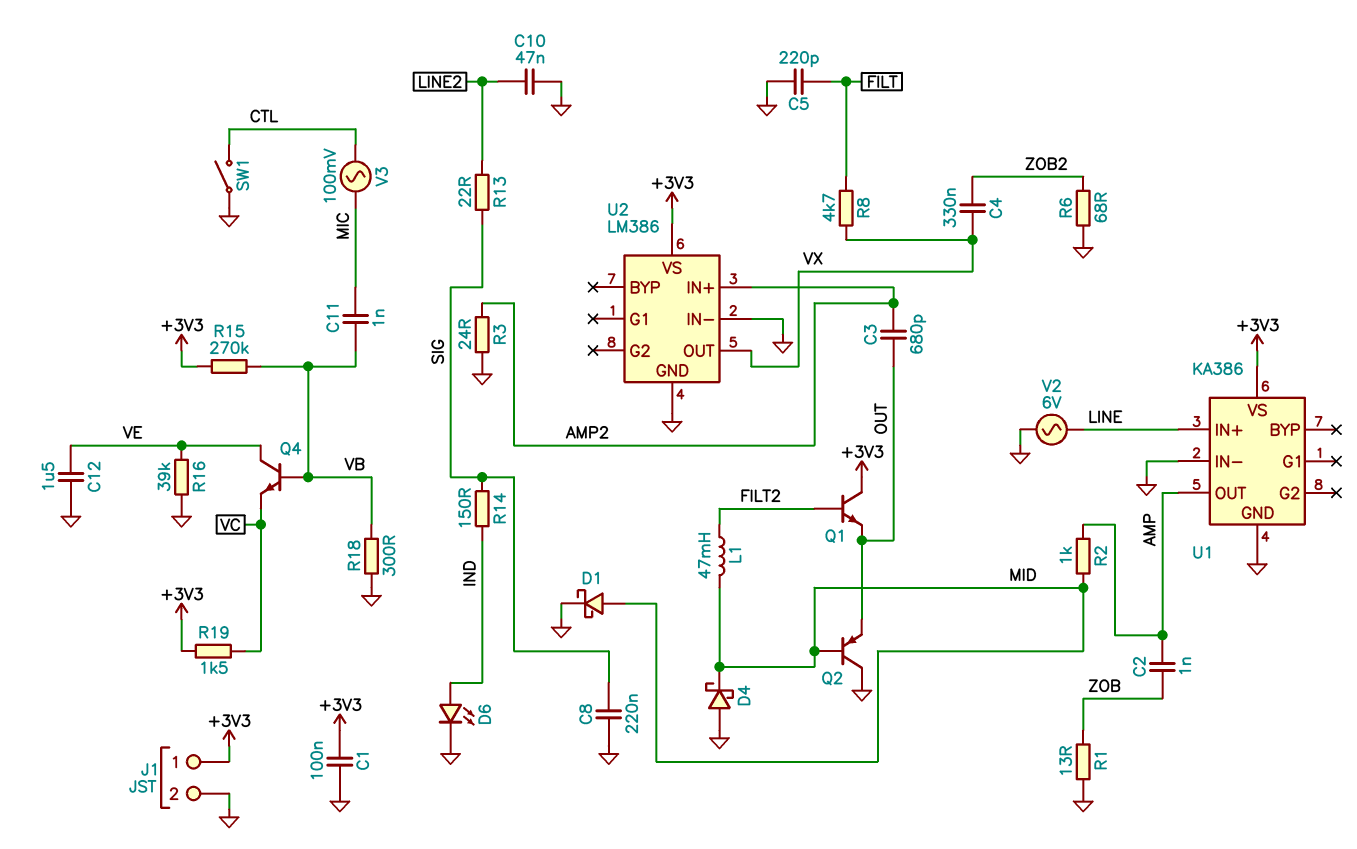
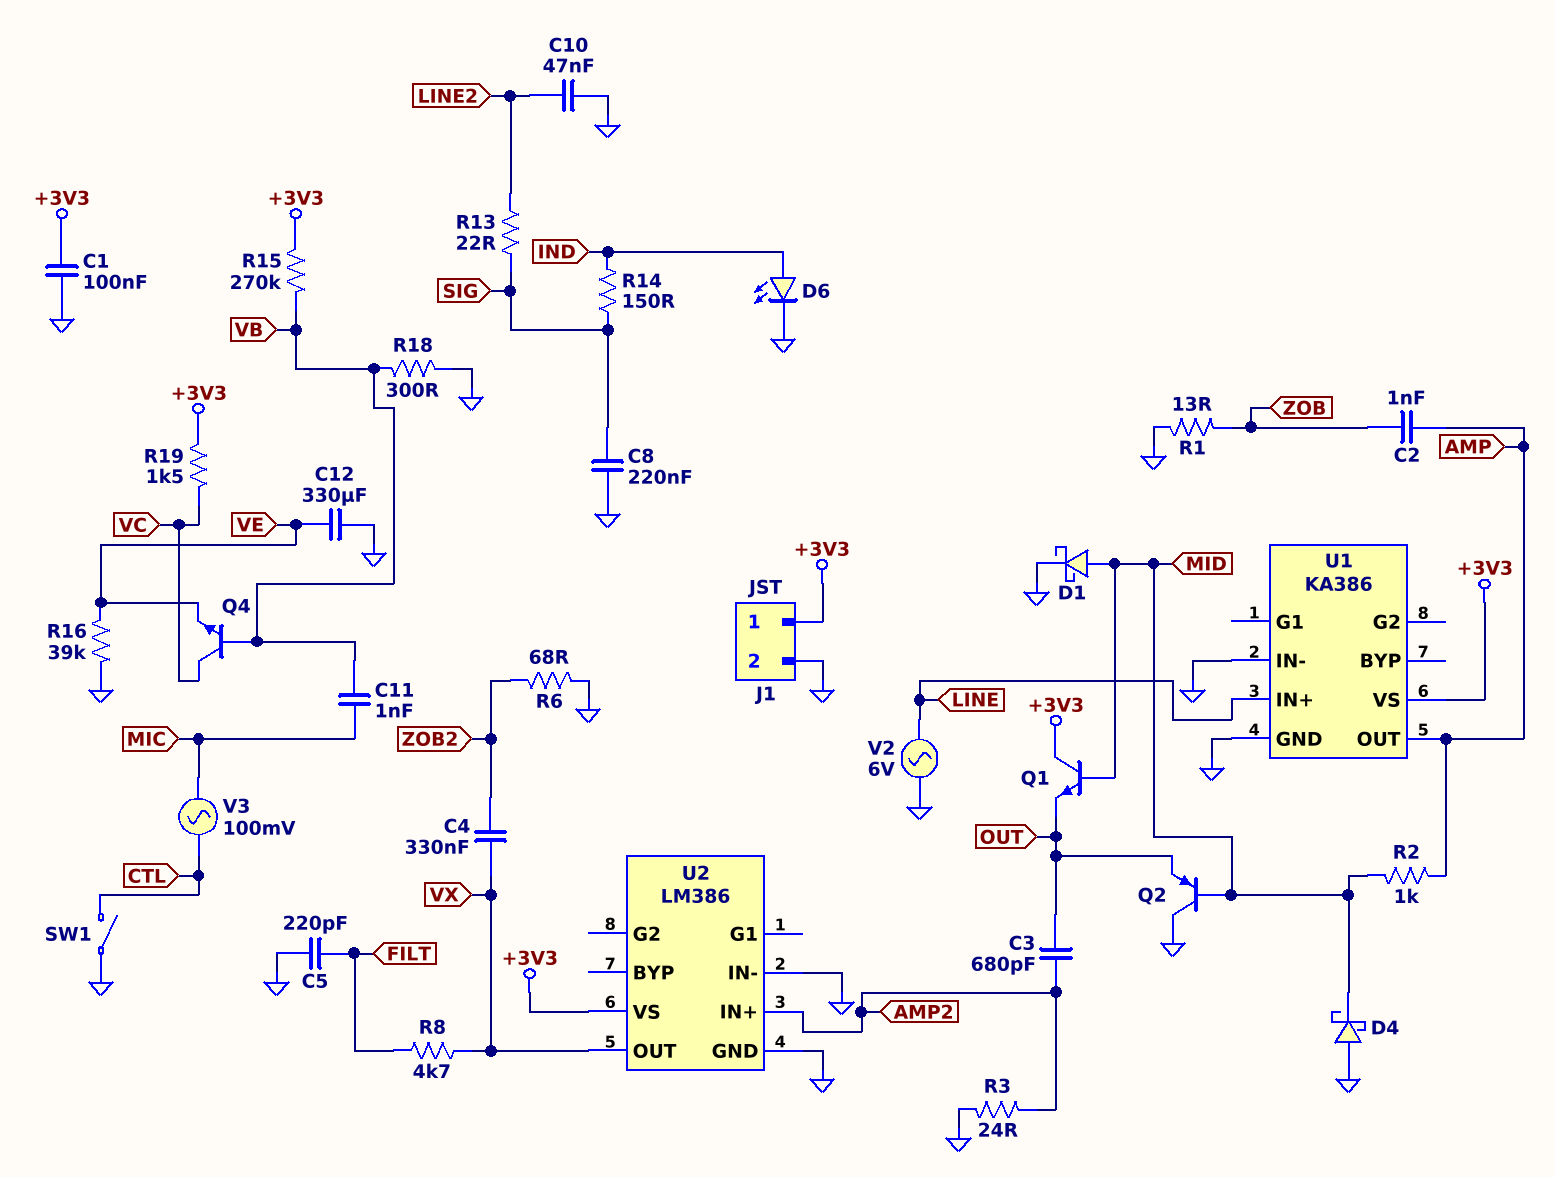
C12: 1.5uF (GND, VE) -> 330uF (GND, VE)
L1: 47mH (FILT2, MID) -> none
Q1: NPN (B FILT2, C +3V3, E OUT) -> NPN (B MID, C +3V3, E OUT)
Q4: NPN (B VB, C VE, E VC) -> NPN (B VB, C VC, E VE)

